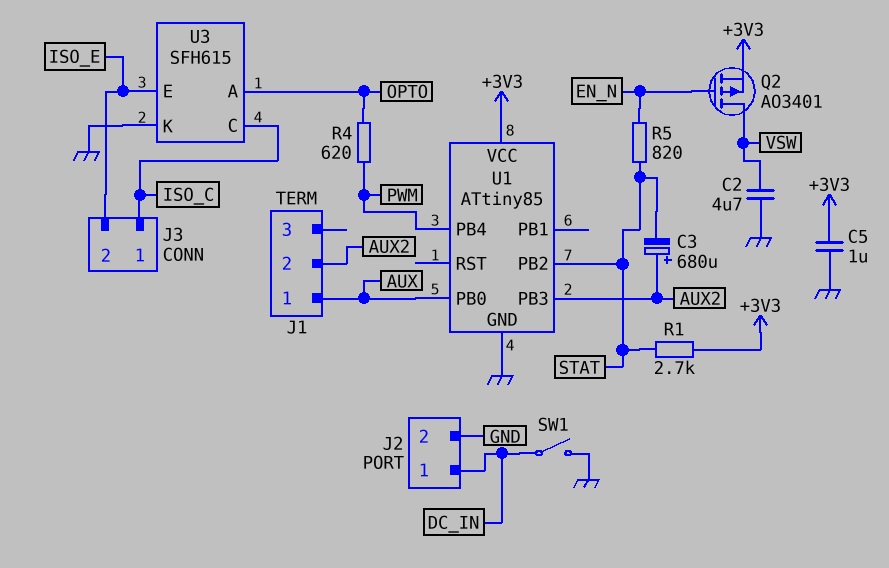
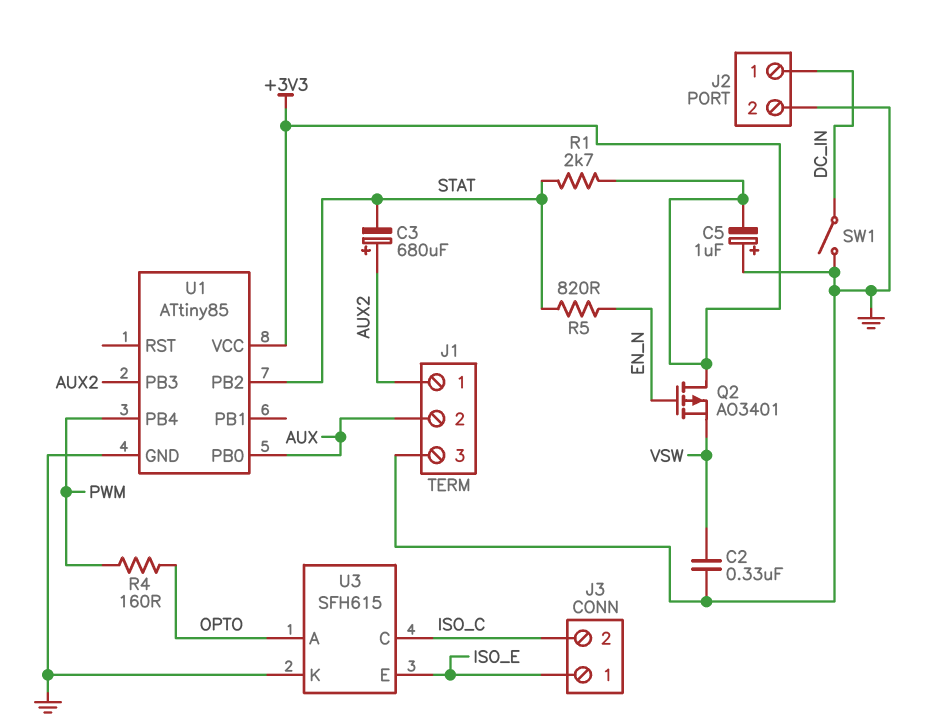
C2: 4.7uF (GND, VSW) -> 330nF (GND, VSW)
C5: 1uF (+3V3, GND) -> 1uF (plus GND, minus +3V3)
J1 pin 1: AUX -> AUX2
J1 pin 2: AUX2 -> AUX
J1 pin 3: none -> GND
J3 pin 1: ISO_C -> ISO_E
J3 pin 2: ISO_E -> ISO_C
Q2: PMOS AO3401 (G EN_N, D VSW, S +3V3) -> PMOS AO3401 (G EN_N, D +3V3, S VSW)
R4: 620 (OPTO, PWM) -> 160 (OPTO, PWM)

